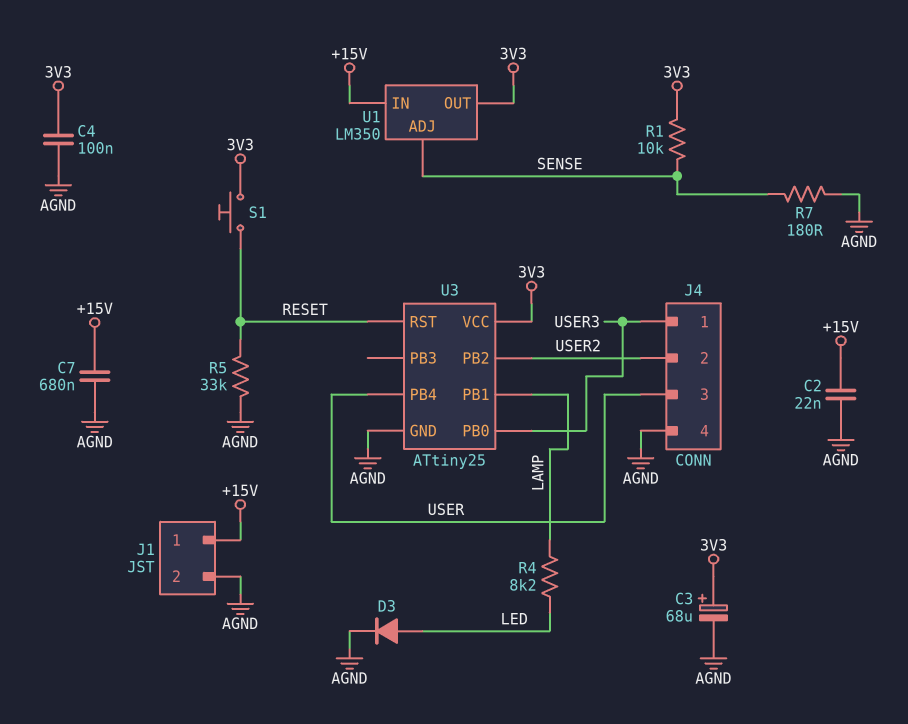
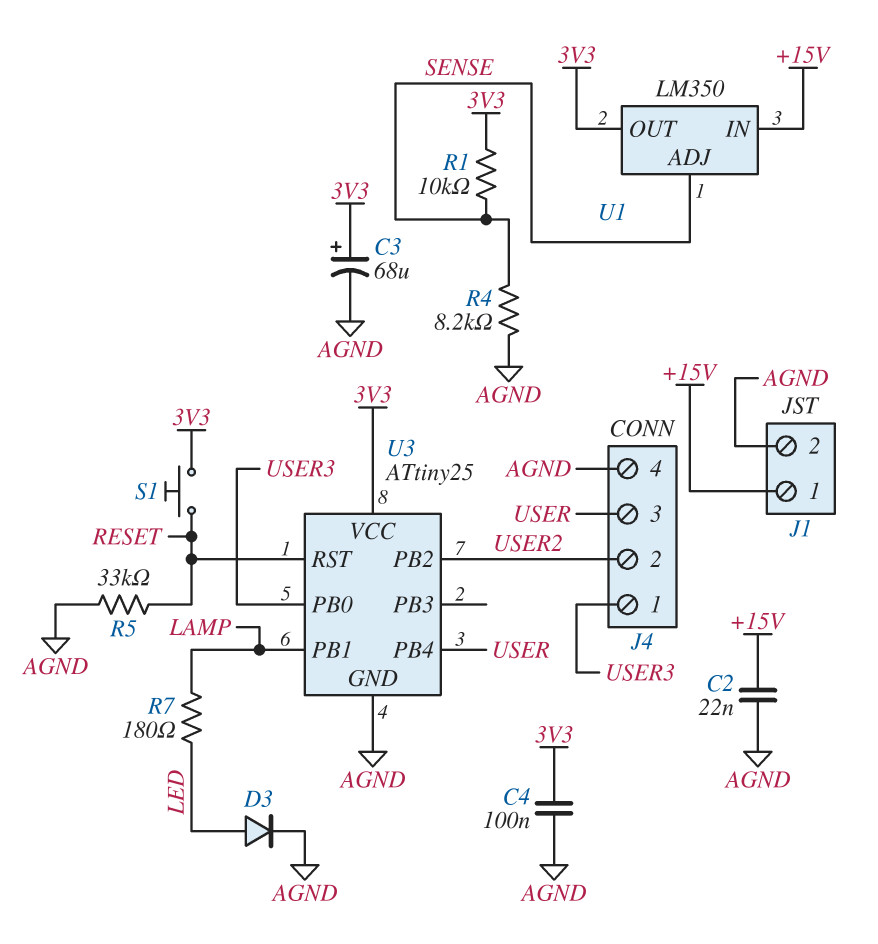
C7: 680nF (+15V, AGND) -> none
R4: 8.2k (LAMP, LED) -> 8.2k (AGND, SENSE)
R7: 180 (AGND, SENSE) -> 180 (LAMP, LED)

